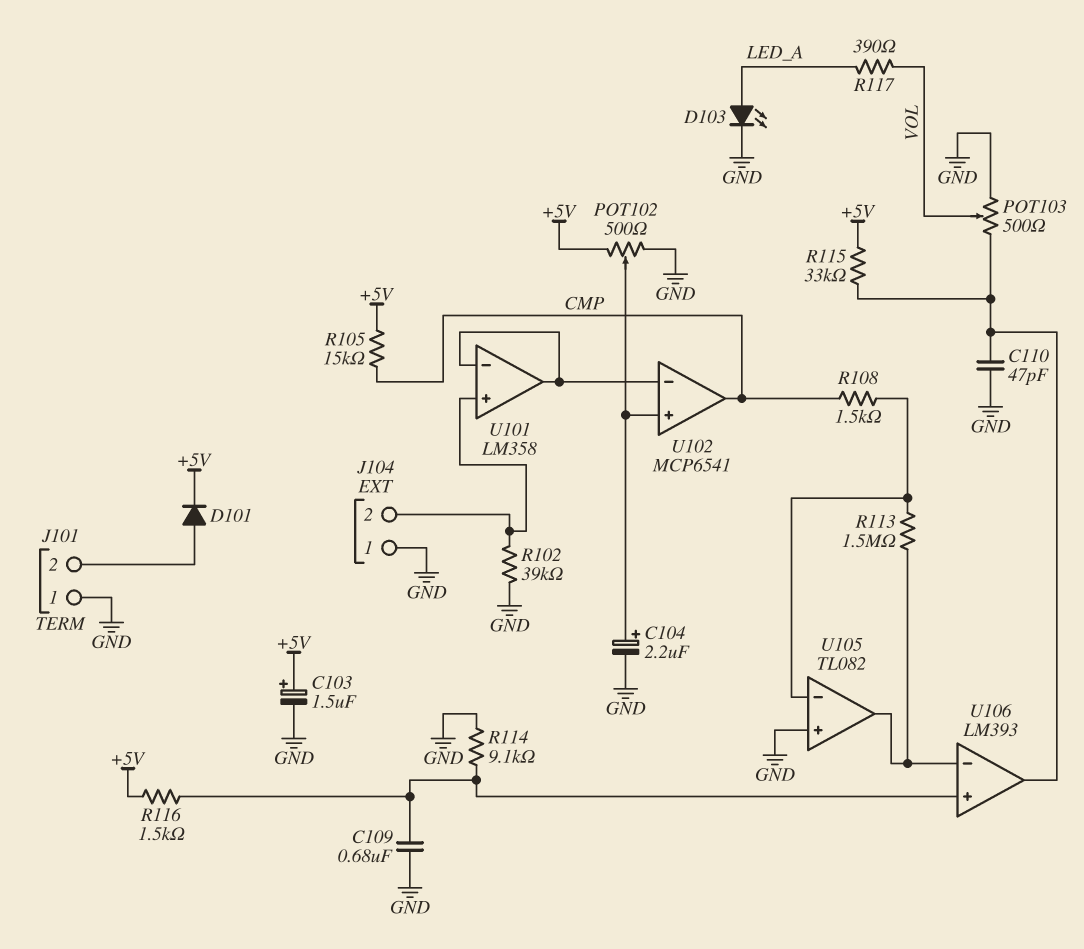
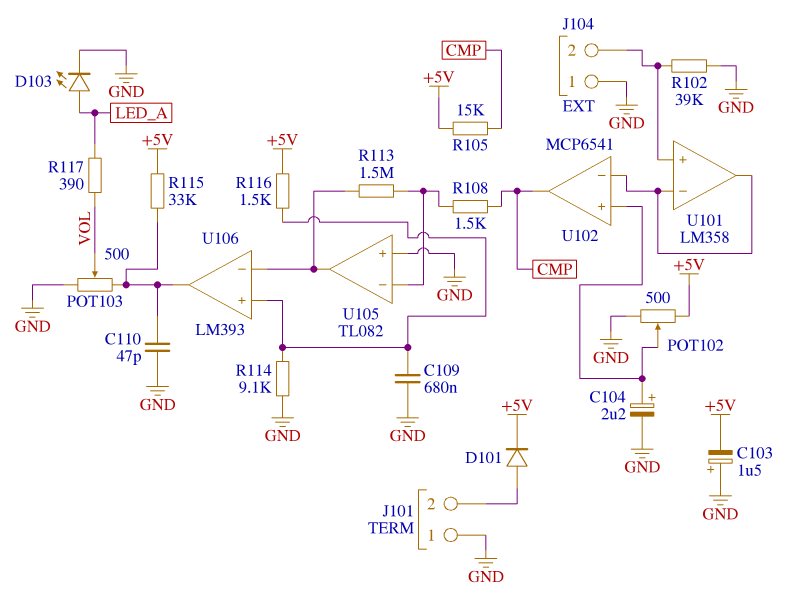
C103: 1.5uF (plus +5V, minus GND) -> 1.5uF (plus GND, minus +5V)

